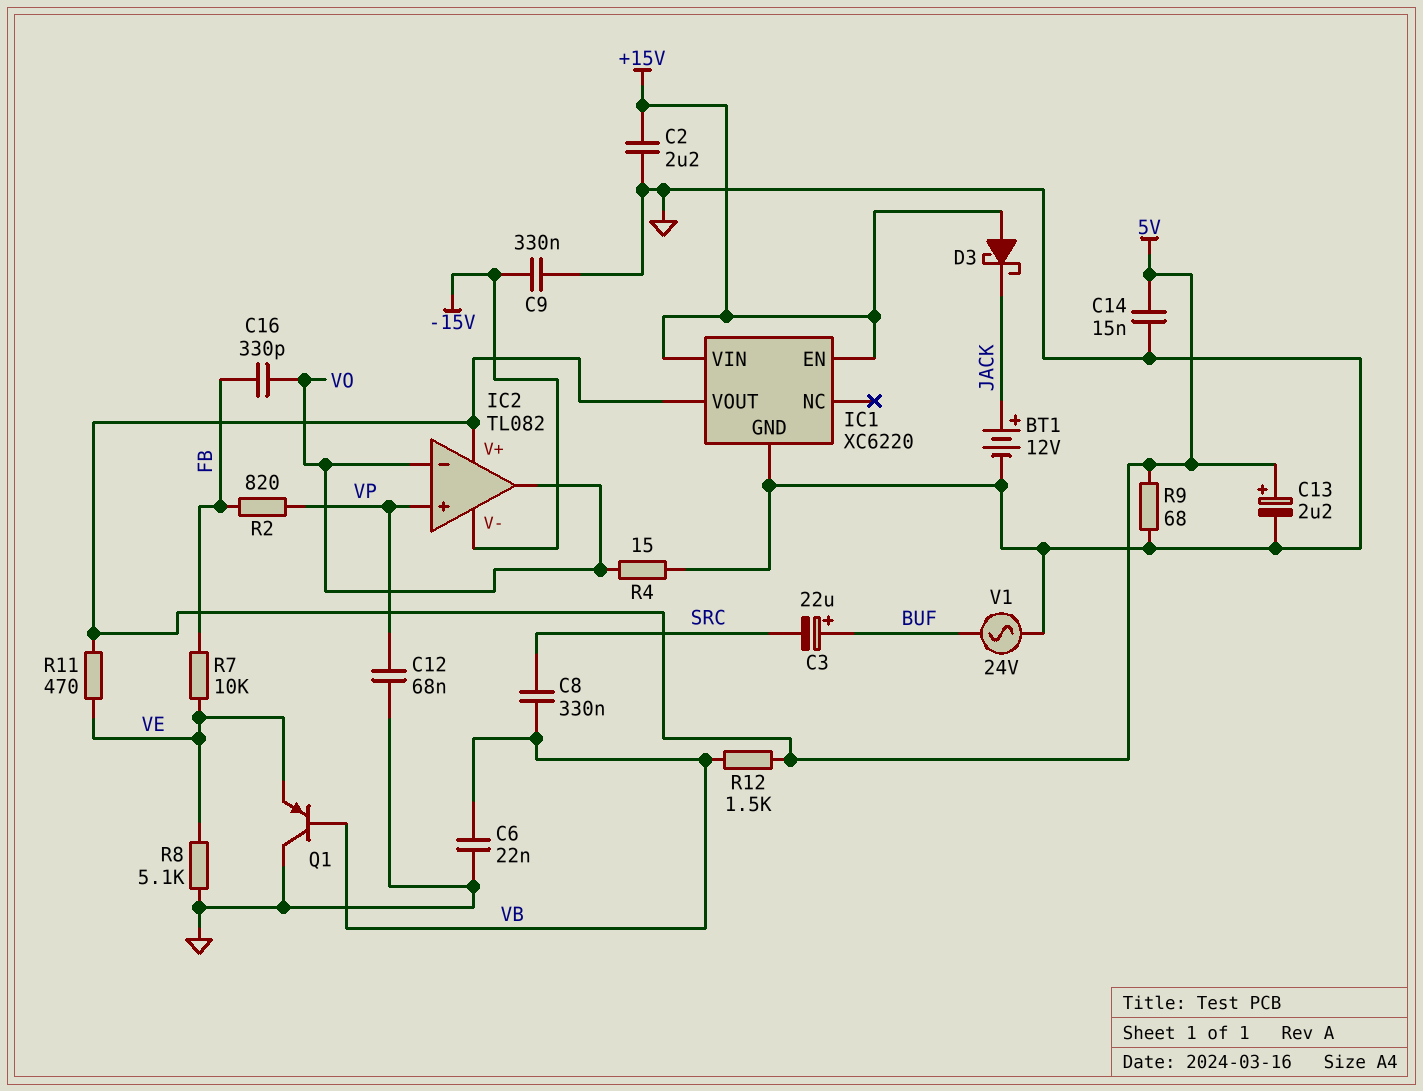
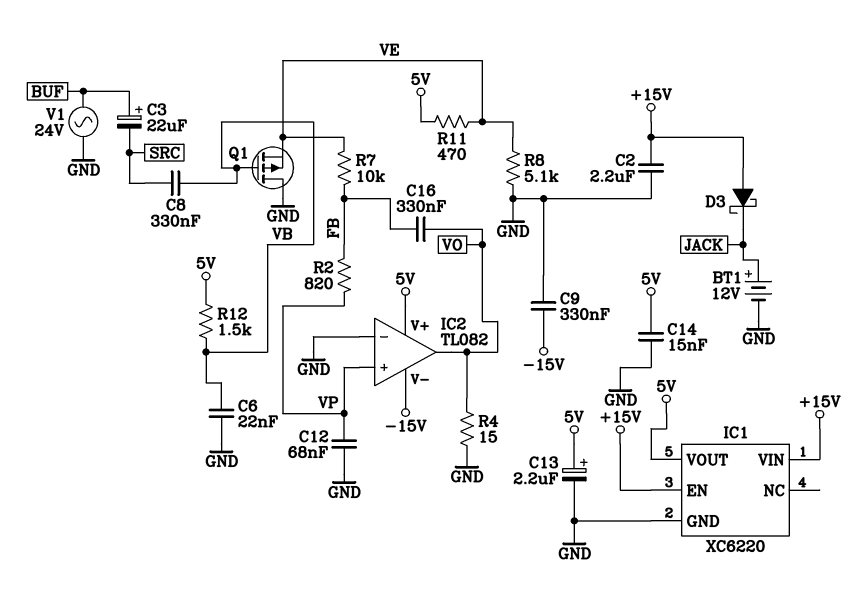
C16: 330pF (FB, VO) -> 330nF (FB, VO)
IC2 pin in-: VO -> GND
Q1: PNP (B VB, C GND, E VE) -> PMOS (G VB, D GND, S VE)
R9: 68 (5V, GND) -> none

